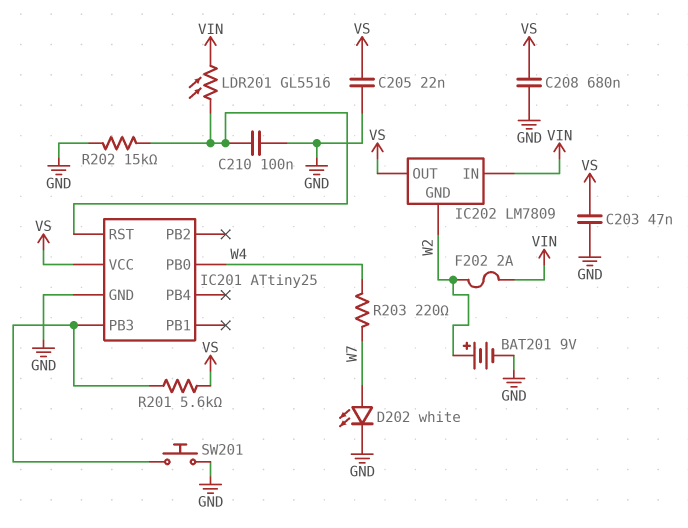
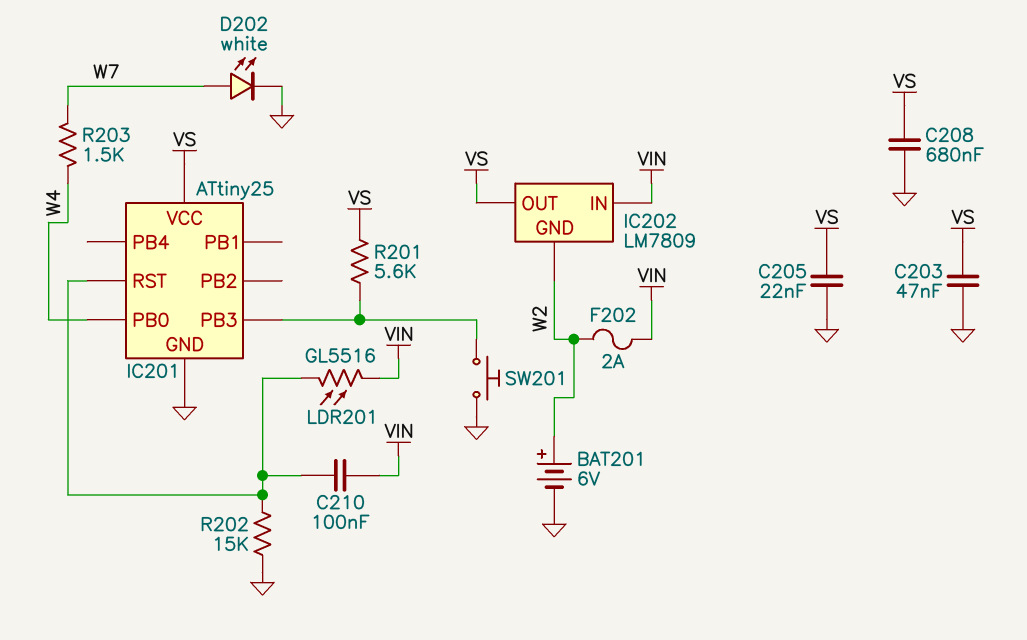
BAT201: 9V (plus W2, minus GND) -> 6V (plus W2, minus GND)
C210: 100nF (GND, IC201/RST) -> 100nF (IC201/RST, VIN)
R203: 220 (W4, W7) -> 1.5k (W4, W7)

